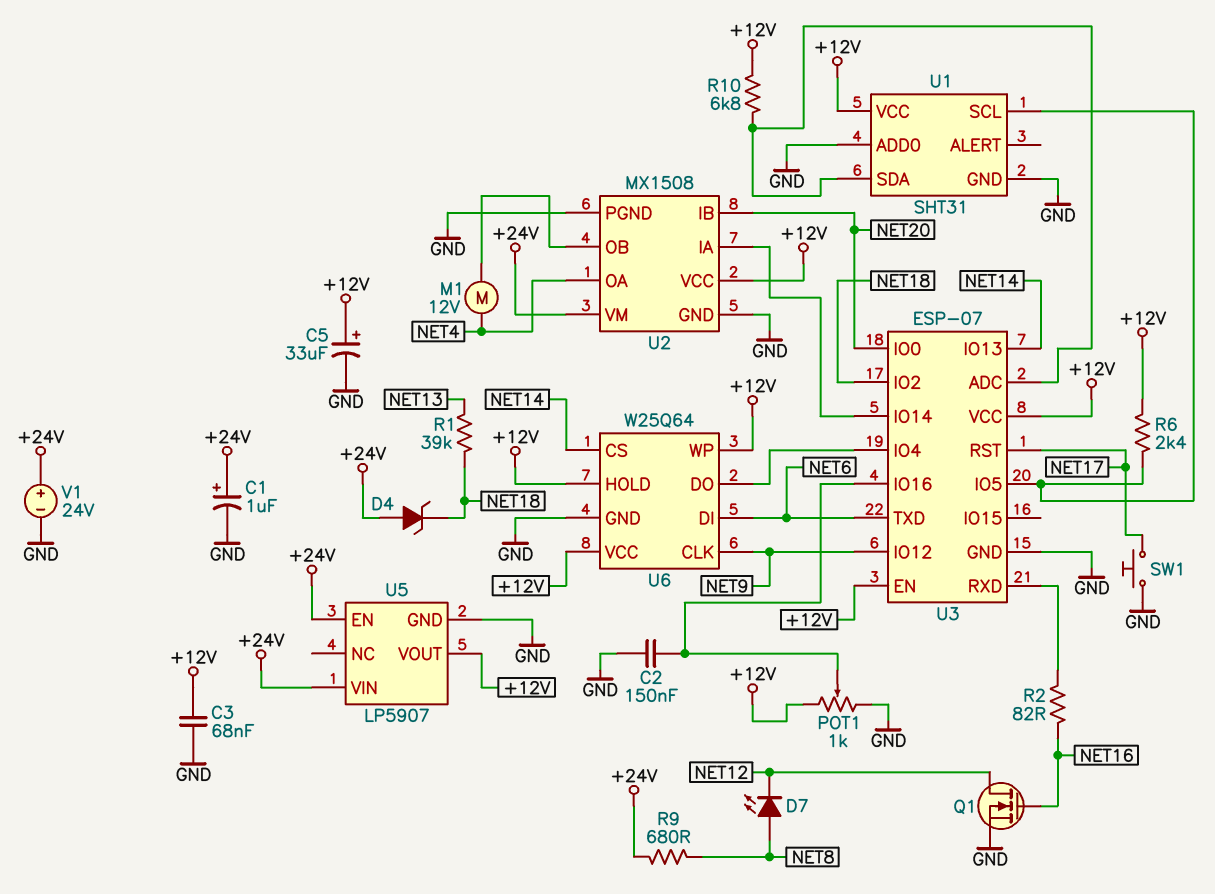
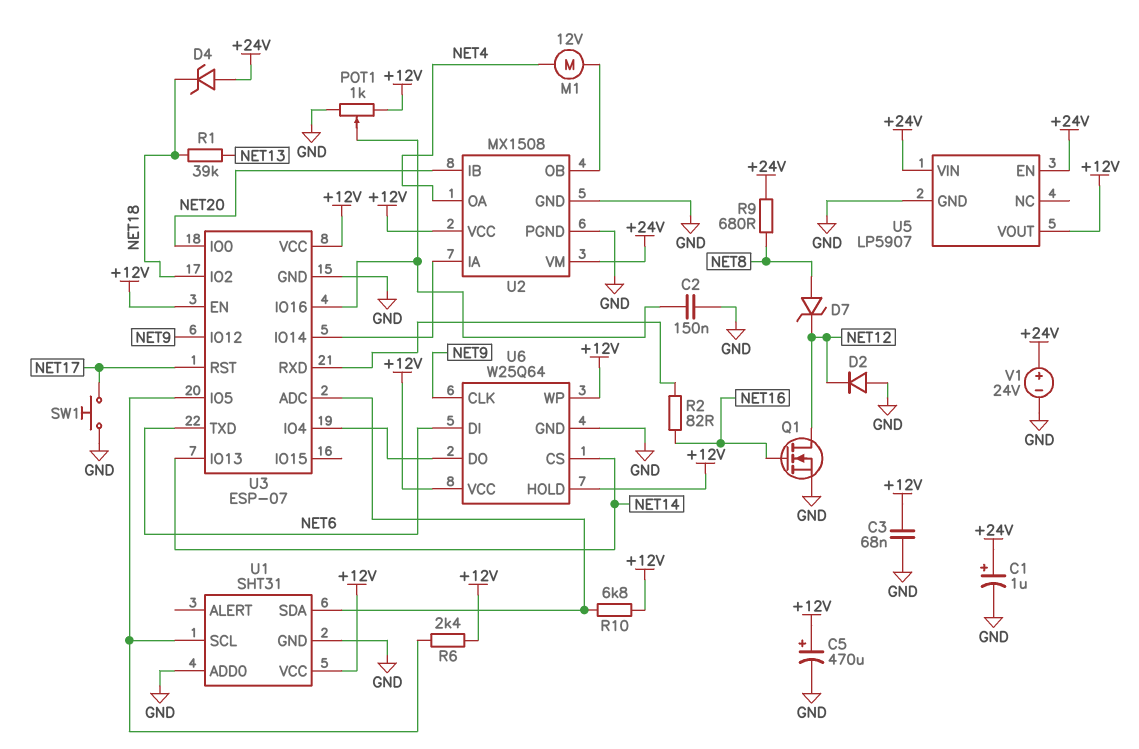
C5: 33uF (plus +12V, minus GND) -> 470uF (plus +12V, minus GND)
D2: none -> diode (A GND, K NET12)
D7: LED (A NET8, K NET12) -> zener (A NET8, K NET12)

